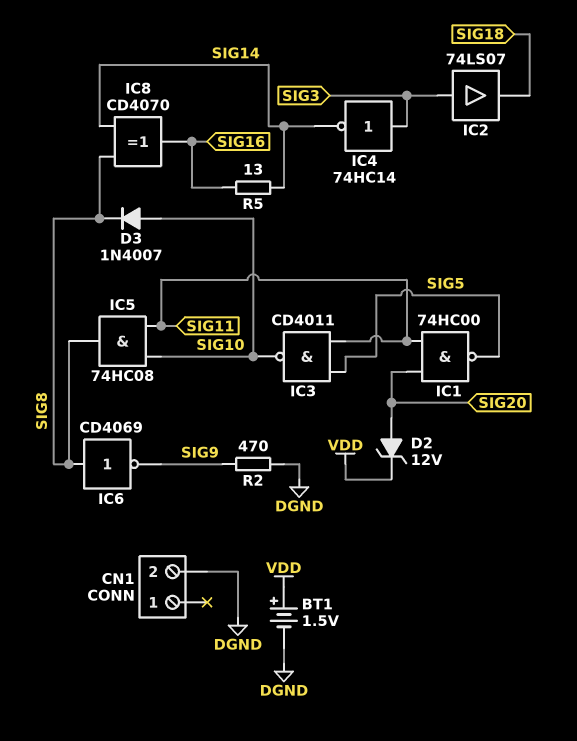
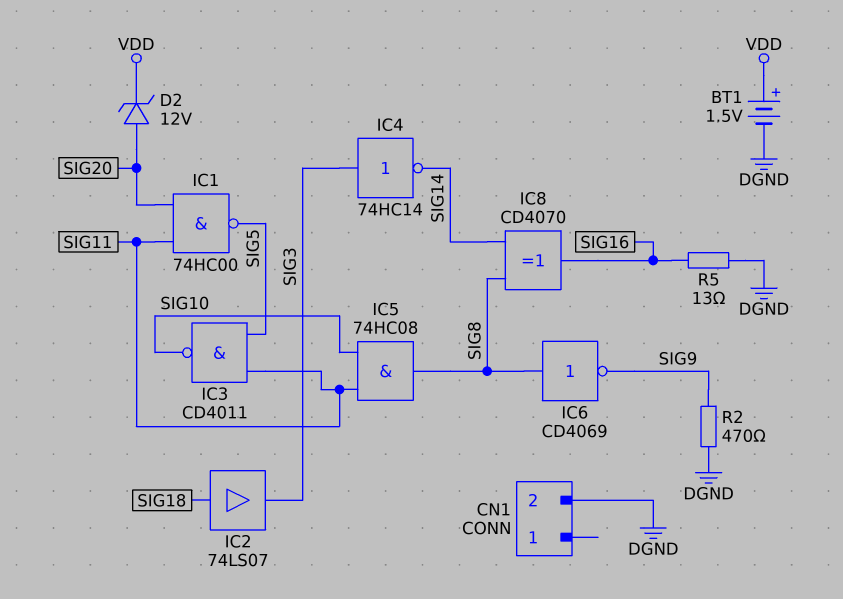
D3: diode 1N4007 (A SIG10, K SIG8) -> none
IC2: buffer 74LS07 (in SIG3, out SIG18) -> buffer 74LS07 (in SIG18, out SIG3)
R5: 13 (SIG14, SIG16) -> 13 (DGND, SIG16)

